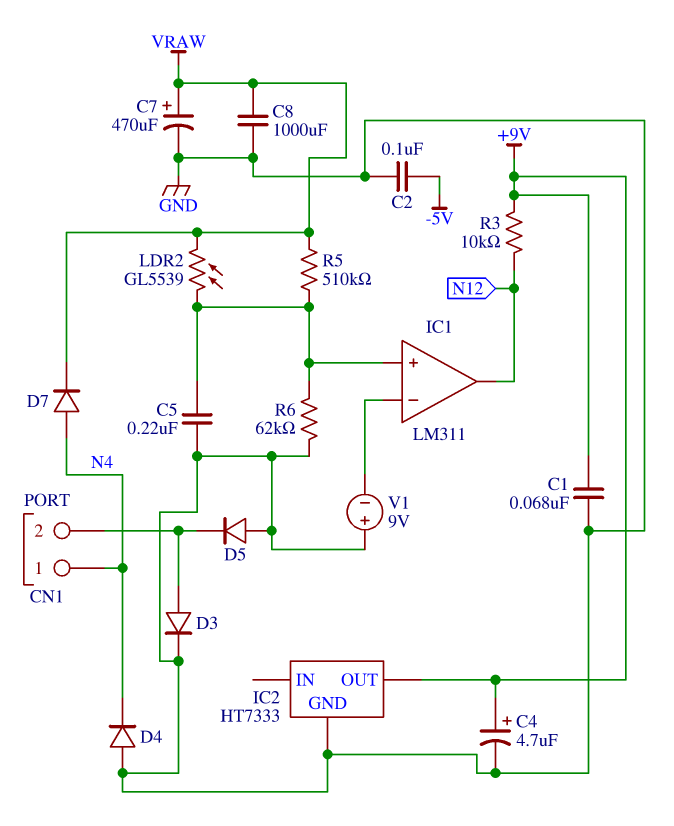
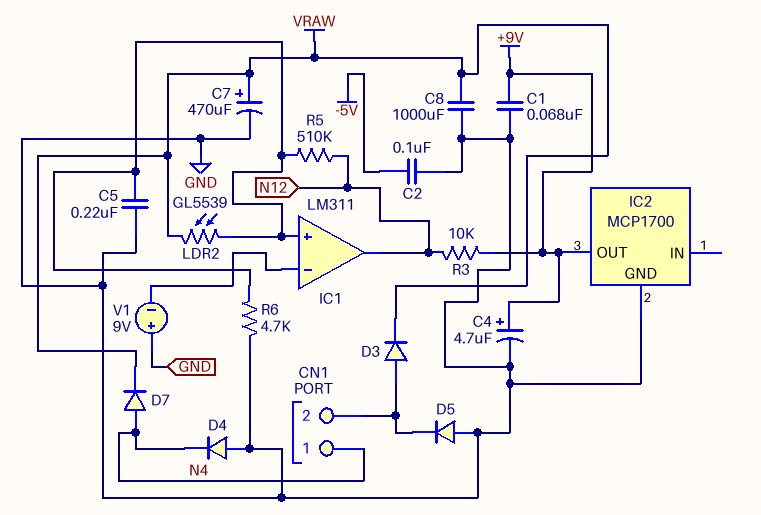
D3: diode (A CN1/2, K GND) -> diode (A CN1/2, K VRAW)
IC2: HT7333 -> MCP1700
R5: 510k (IC1/in+, VRAW) -> 510k (IC1/in+, N12)
R6: 62k (GND, IC1/in+) -> 4.7k (GND, IC1/in+)

